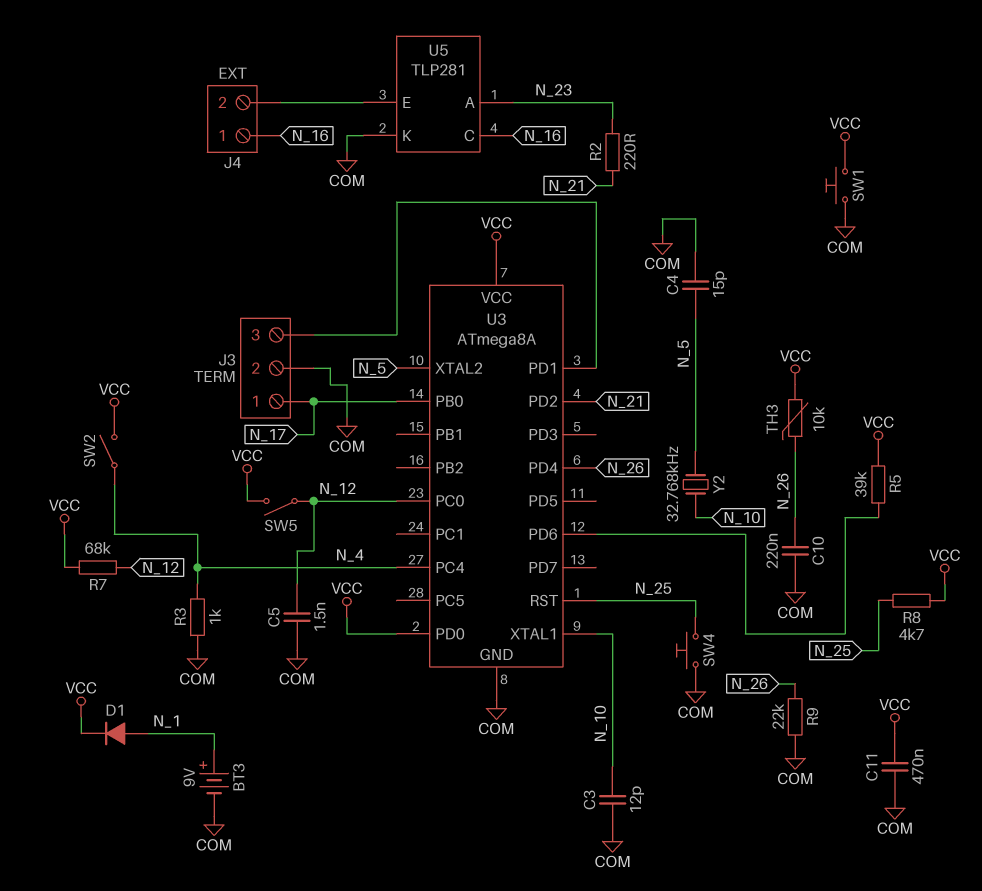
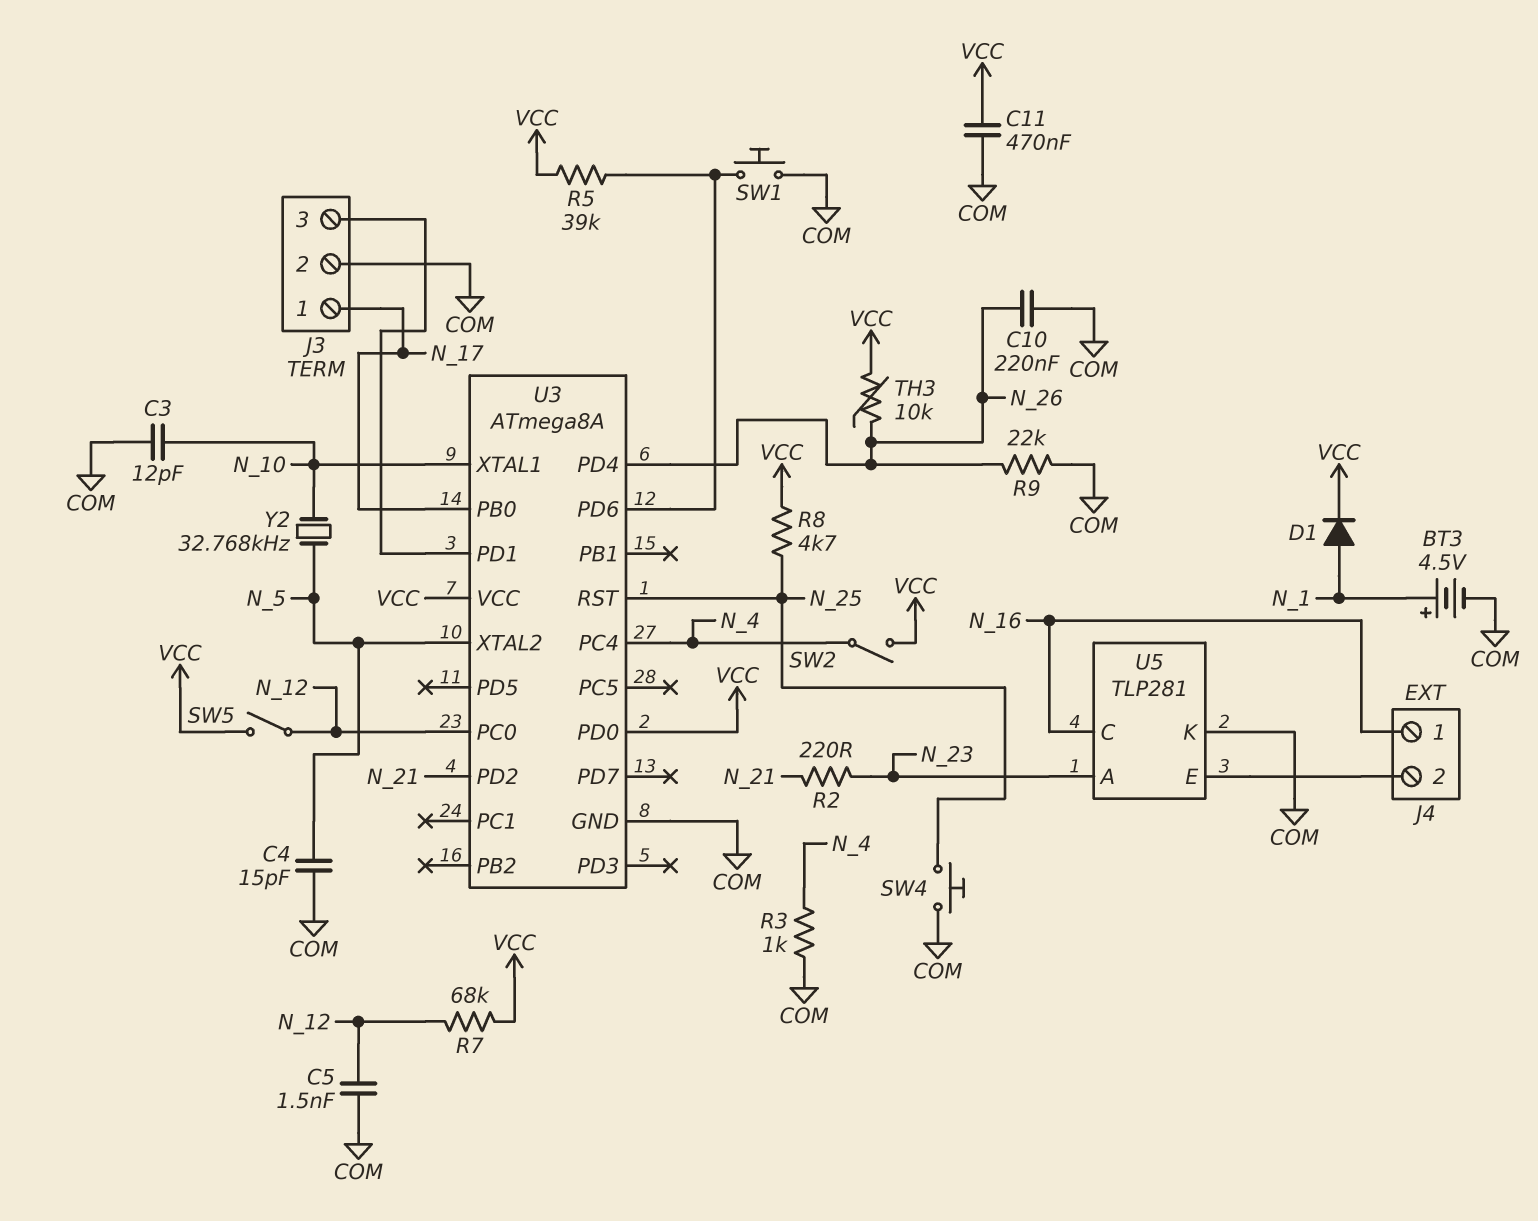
BT3: 9V (plus N_1, minus COM) -> 4.5V (plus N_1, minus COM)
SW1: button (COM, VCC) -> button (COM, U3/PD6)

